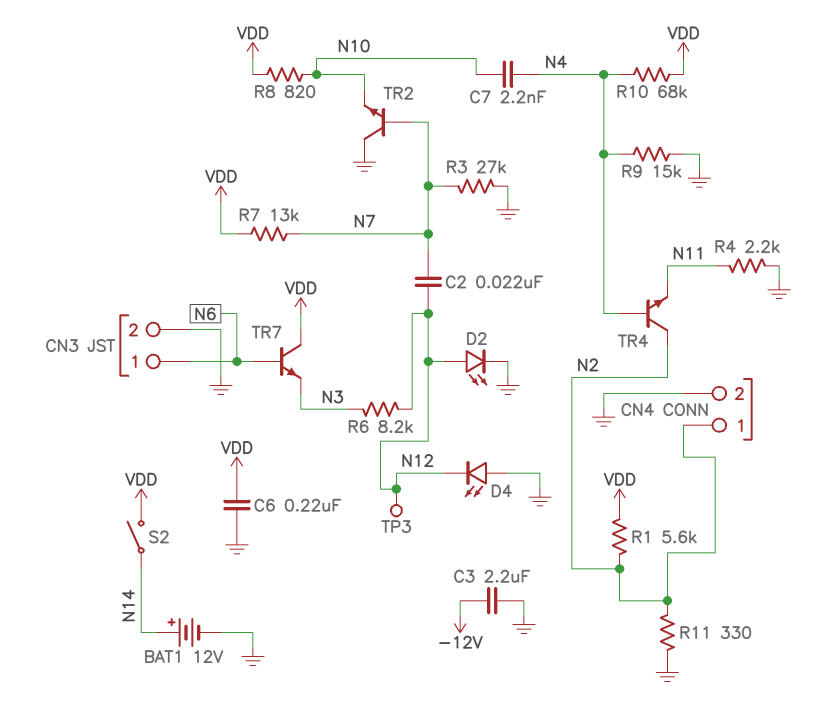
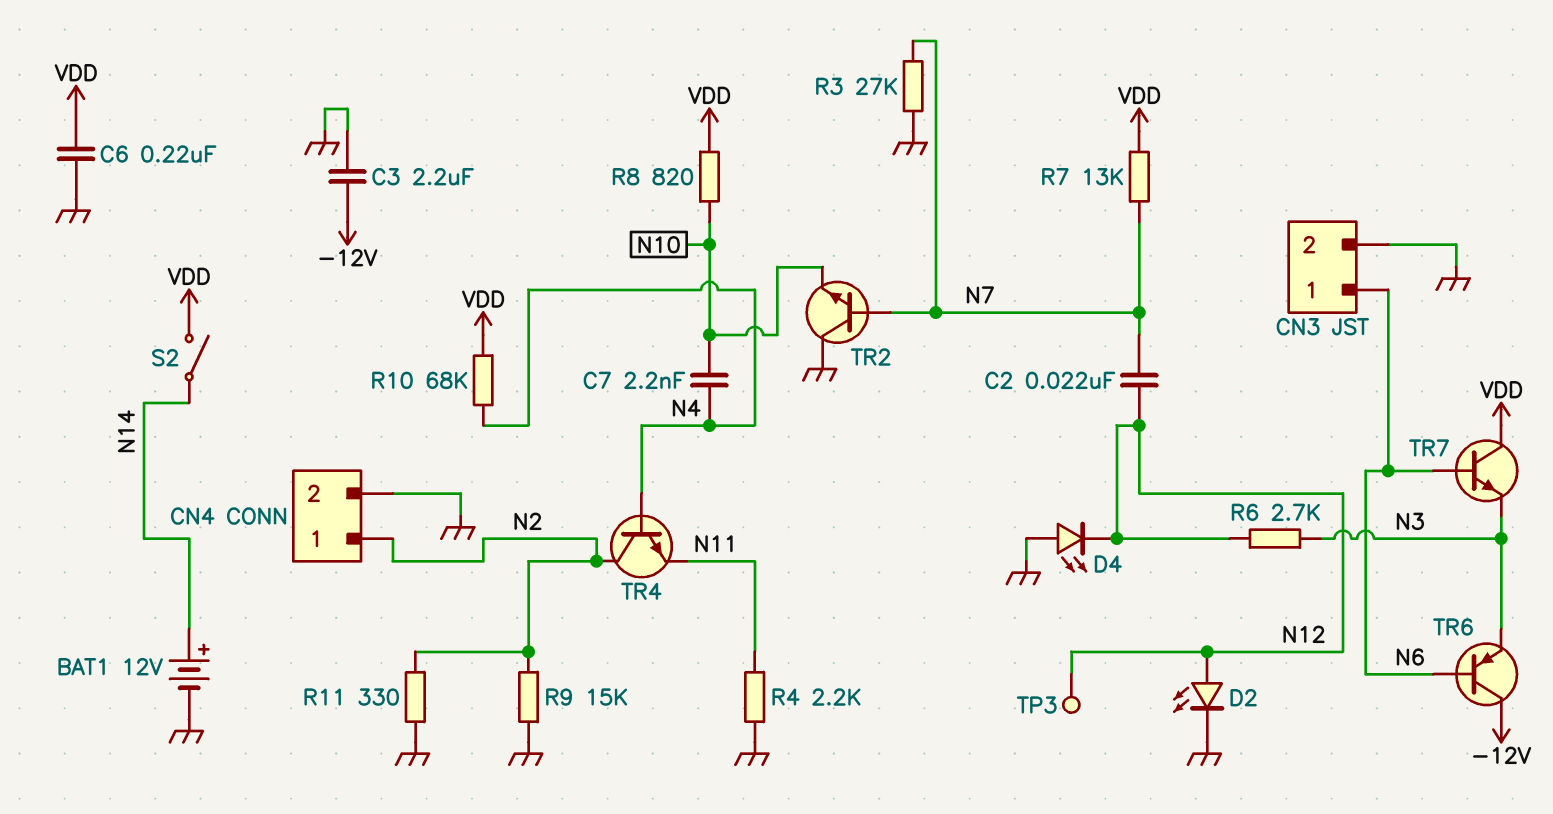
R1: 5.6k (N2, VDD) -> none
R6: 8.2k (N3, N12) -> 2.7k (N3, N12)
R9: 15k (GND, N4) -> 15k (GND, N2)
TR6: none -> PNP (B N6, C -12V, E N3)

